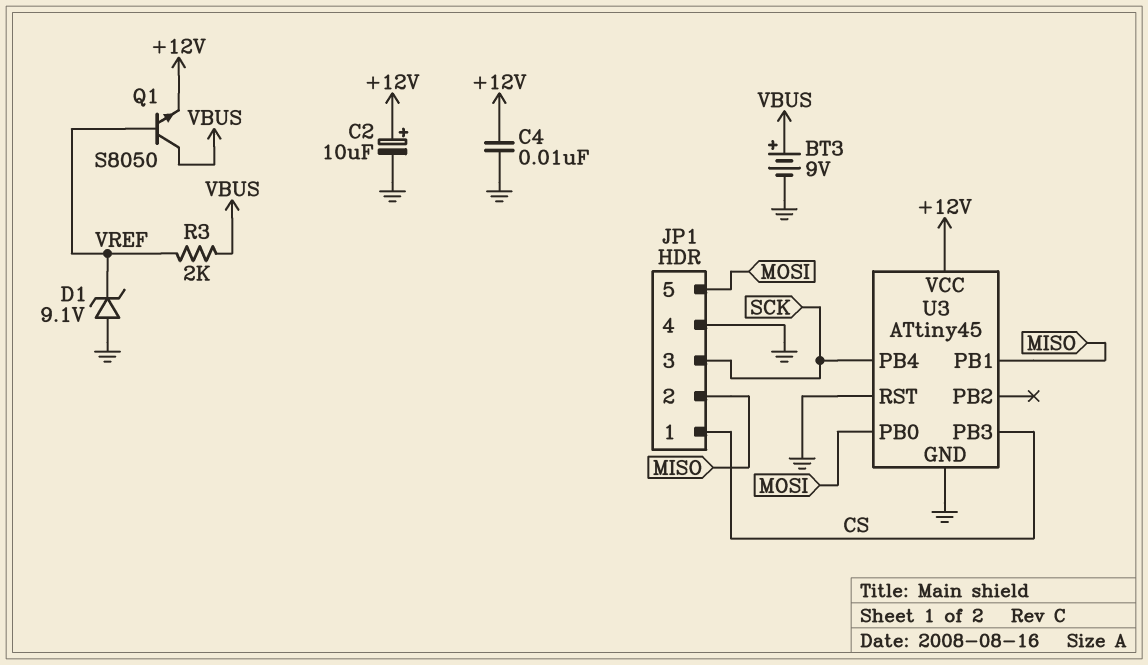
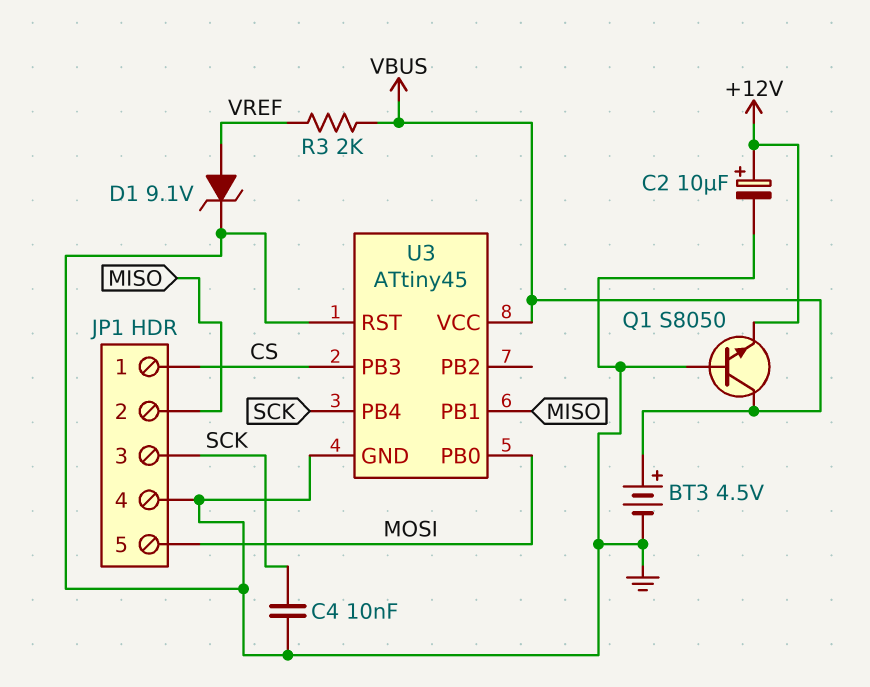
BT3: 9V (plus VBUS, minus GND) -> 4.5V (plus VBUS, minus GND)
C4: 10nF (+12V, GND) -> 10nF (GND, SCK)
D1: zener 9.1V (A GND, K VREF) -> zener 9.1V (A VREF, K GND)
Q1: NPN S8050 (B VREF, C VBUS, E +12V) -> NPN S8050 (B GND, C VBUS, E +12V)
U3 pin VCC: +12V -> VBUS

